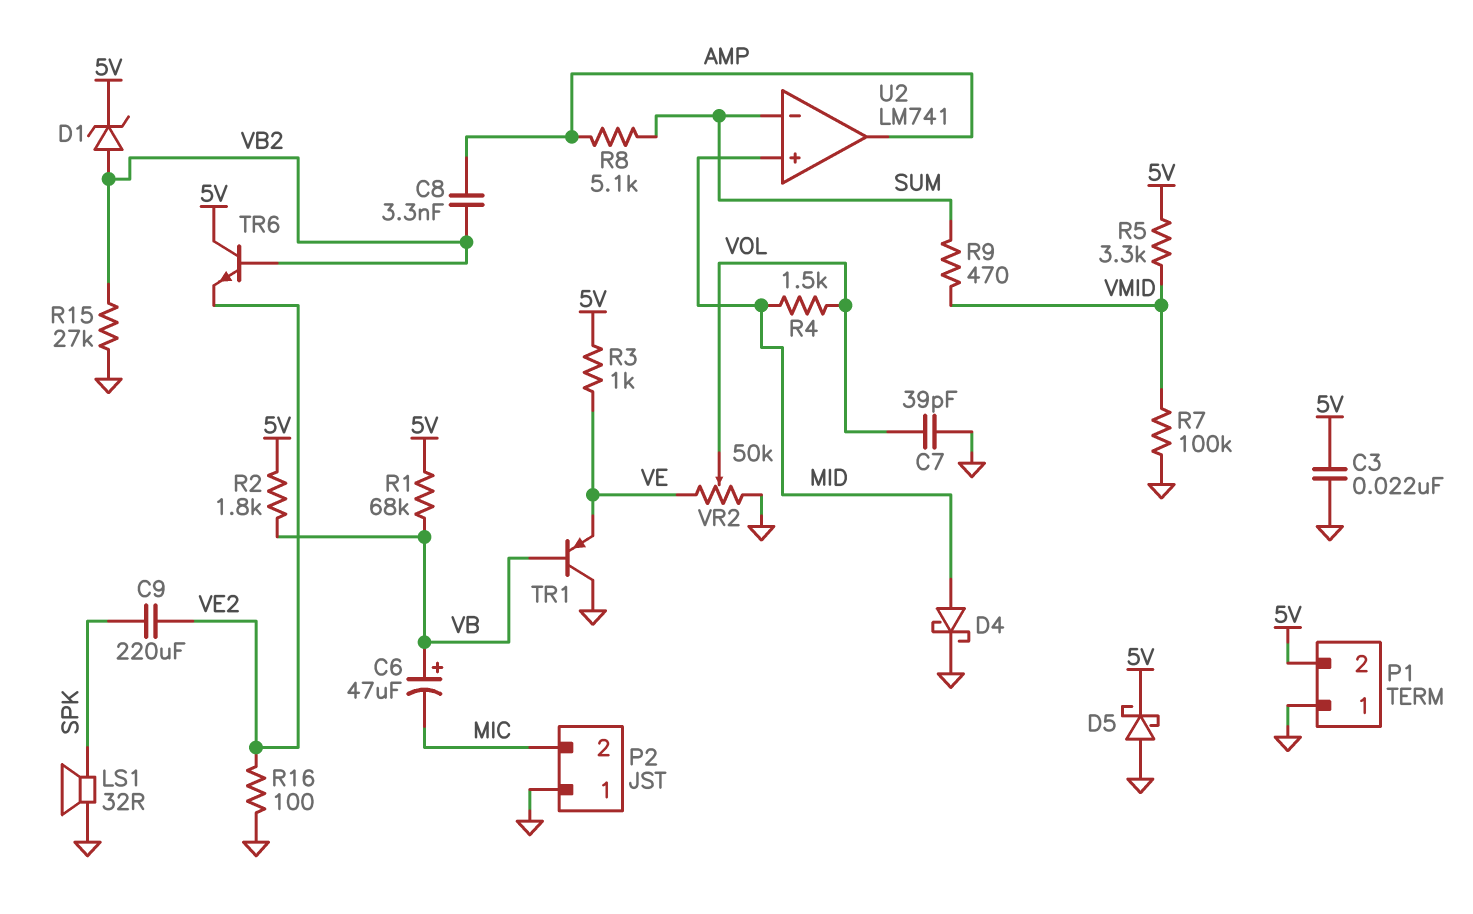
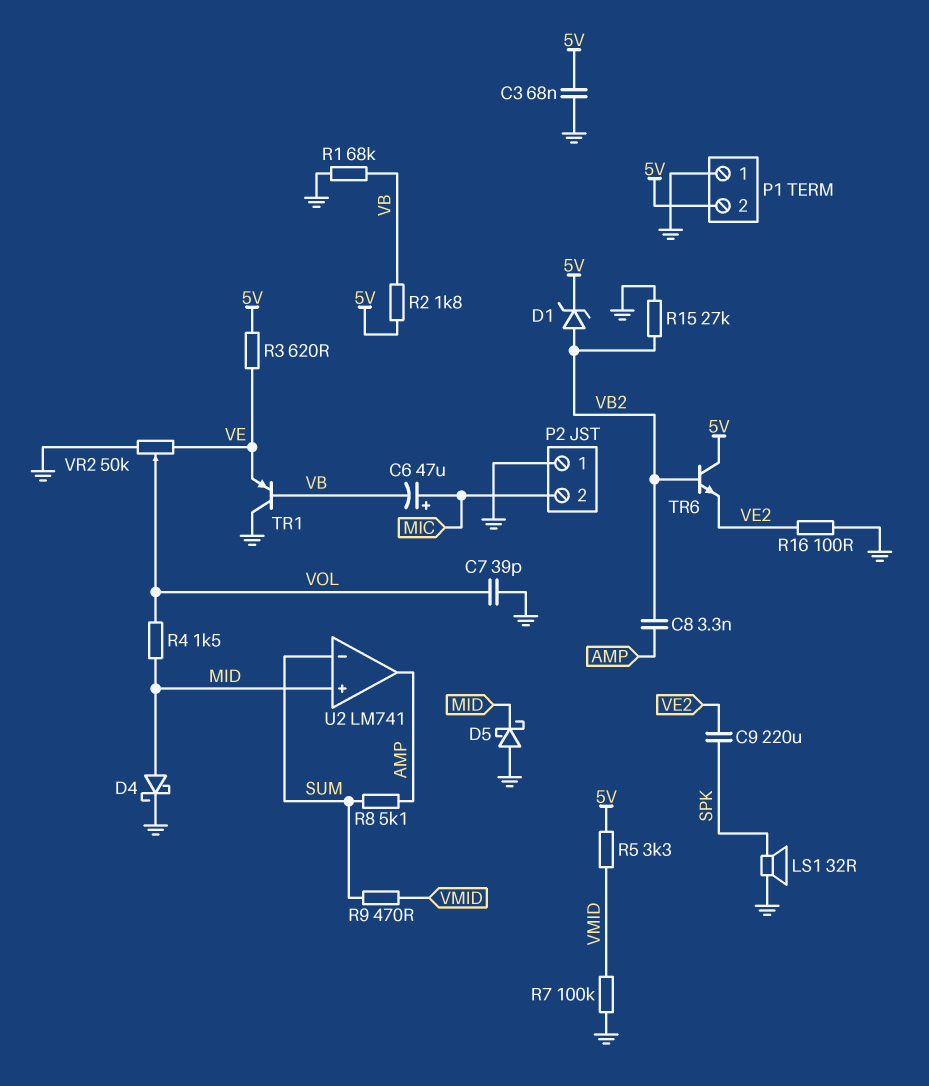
C3: 22nF (5V, GND) -> 68nF (5V, GND)
C6: 47uF (plus VB, minus MIC) -> 47uF (plus MIC, minus VB)
D5: schottky (A GND, K 5V) -> schottky (A GND, K MID)
R1: 68k (5V, VB) -> 68k (GND, VB)
R3: 1k (5V, VE) -> 620 (5V, VE)

